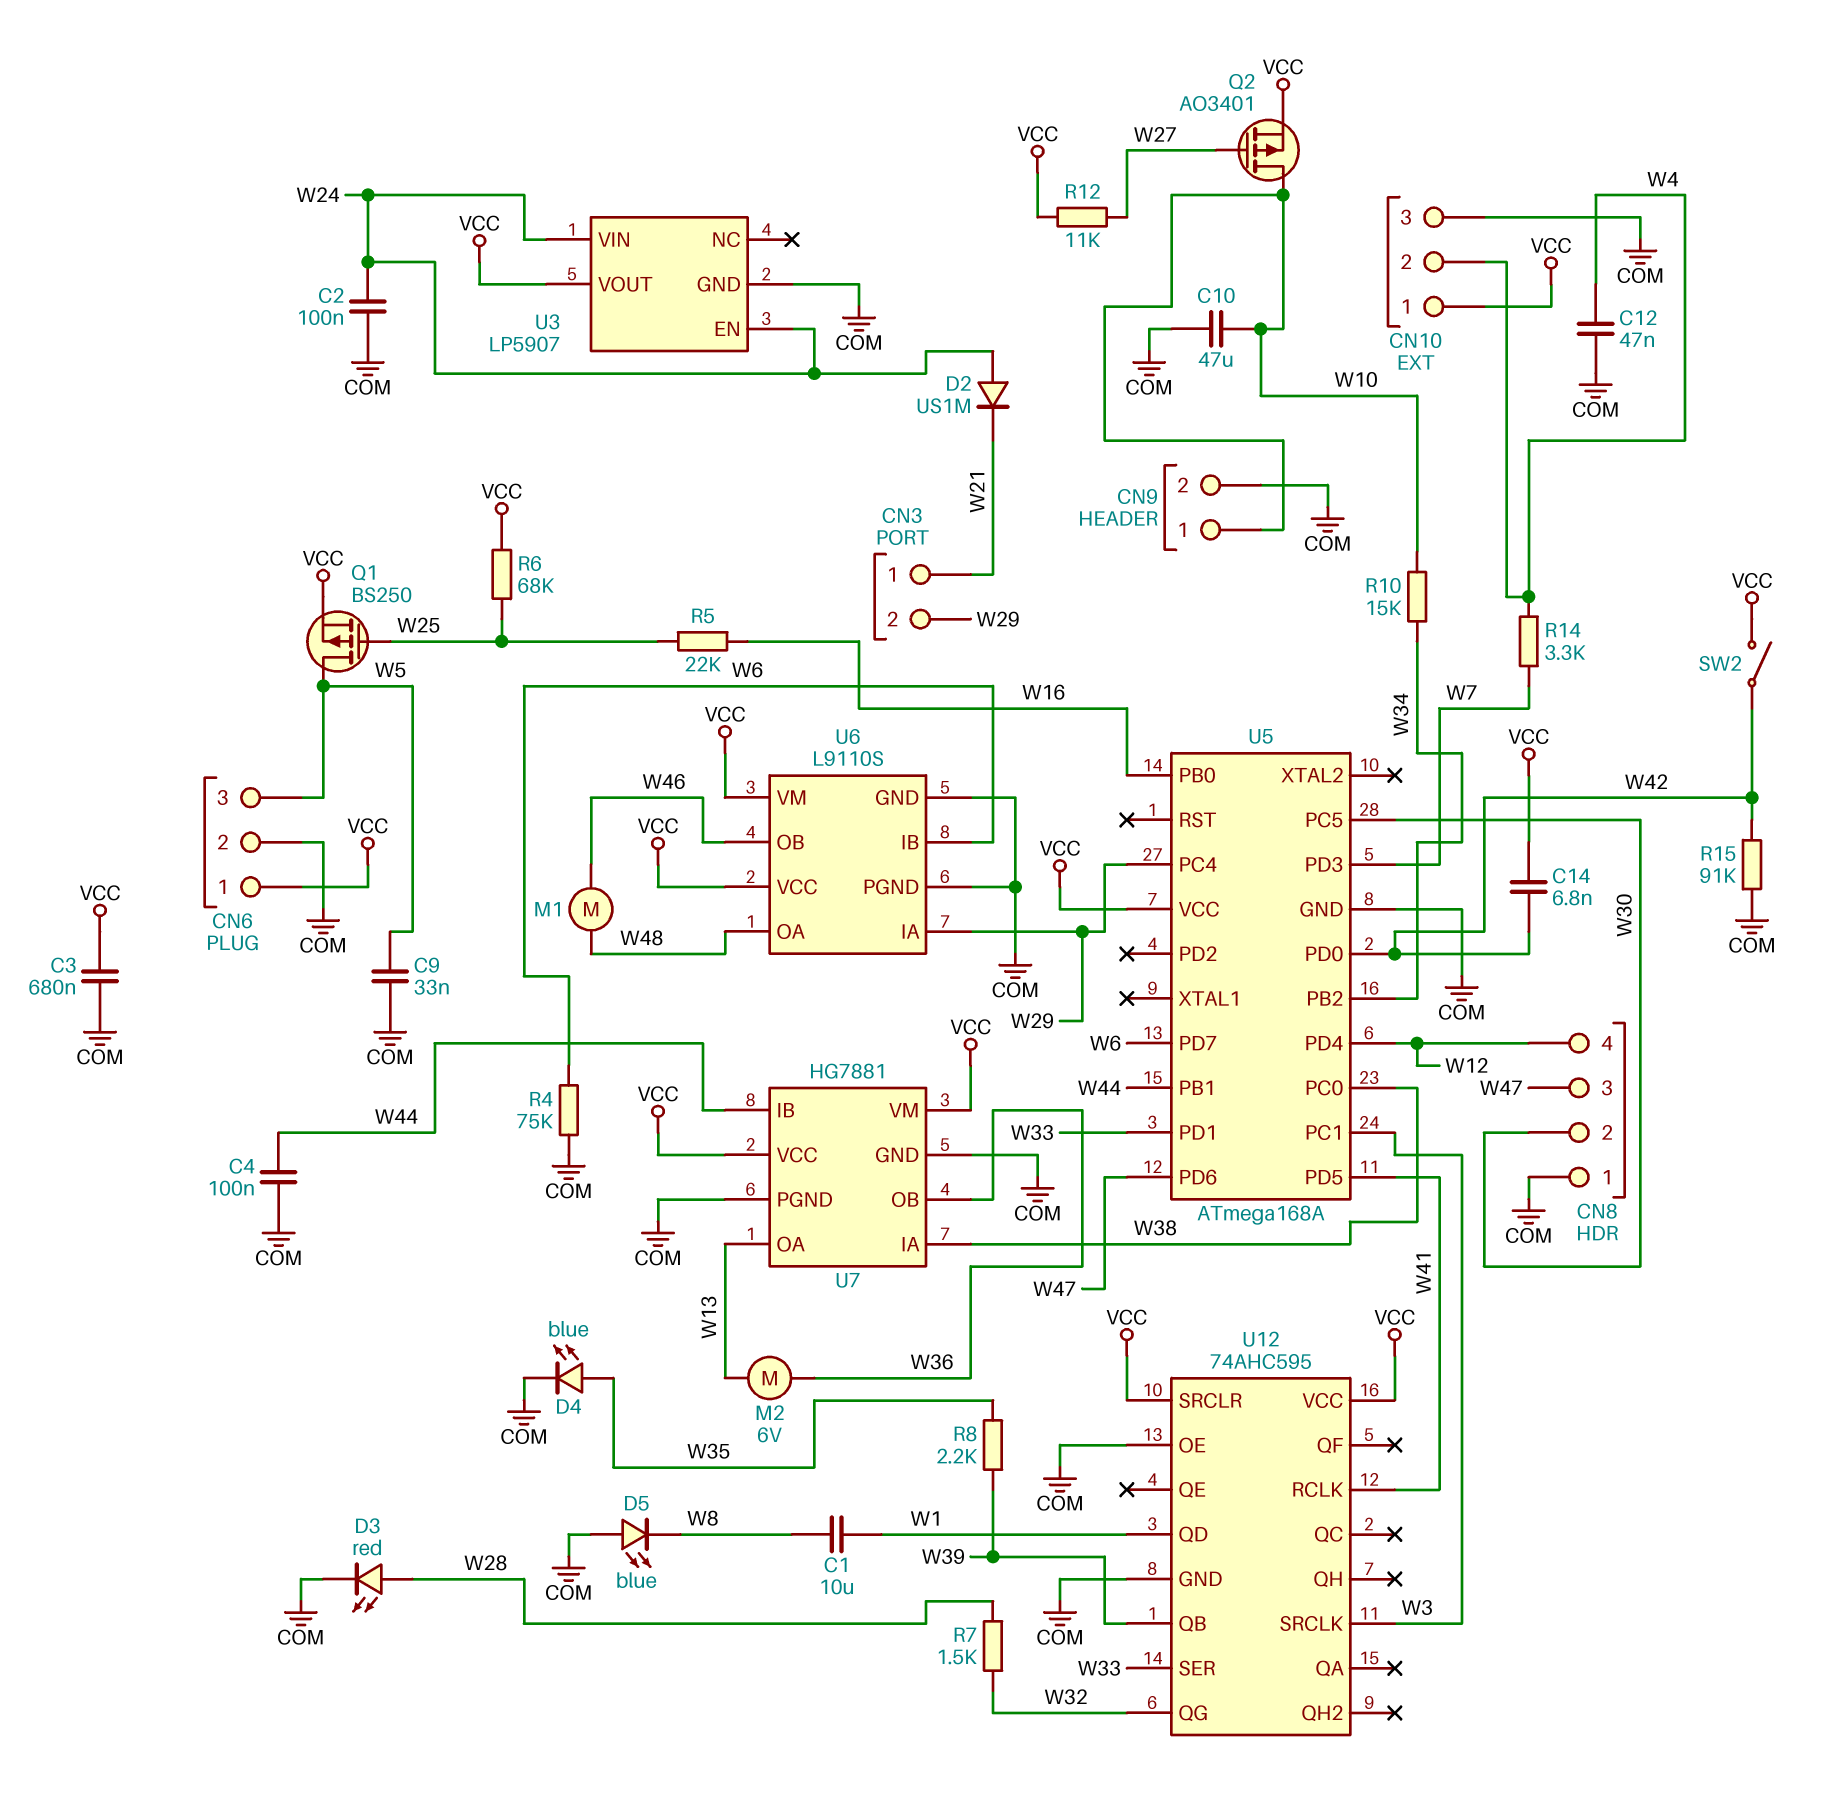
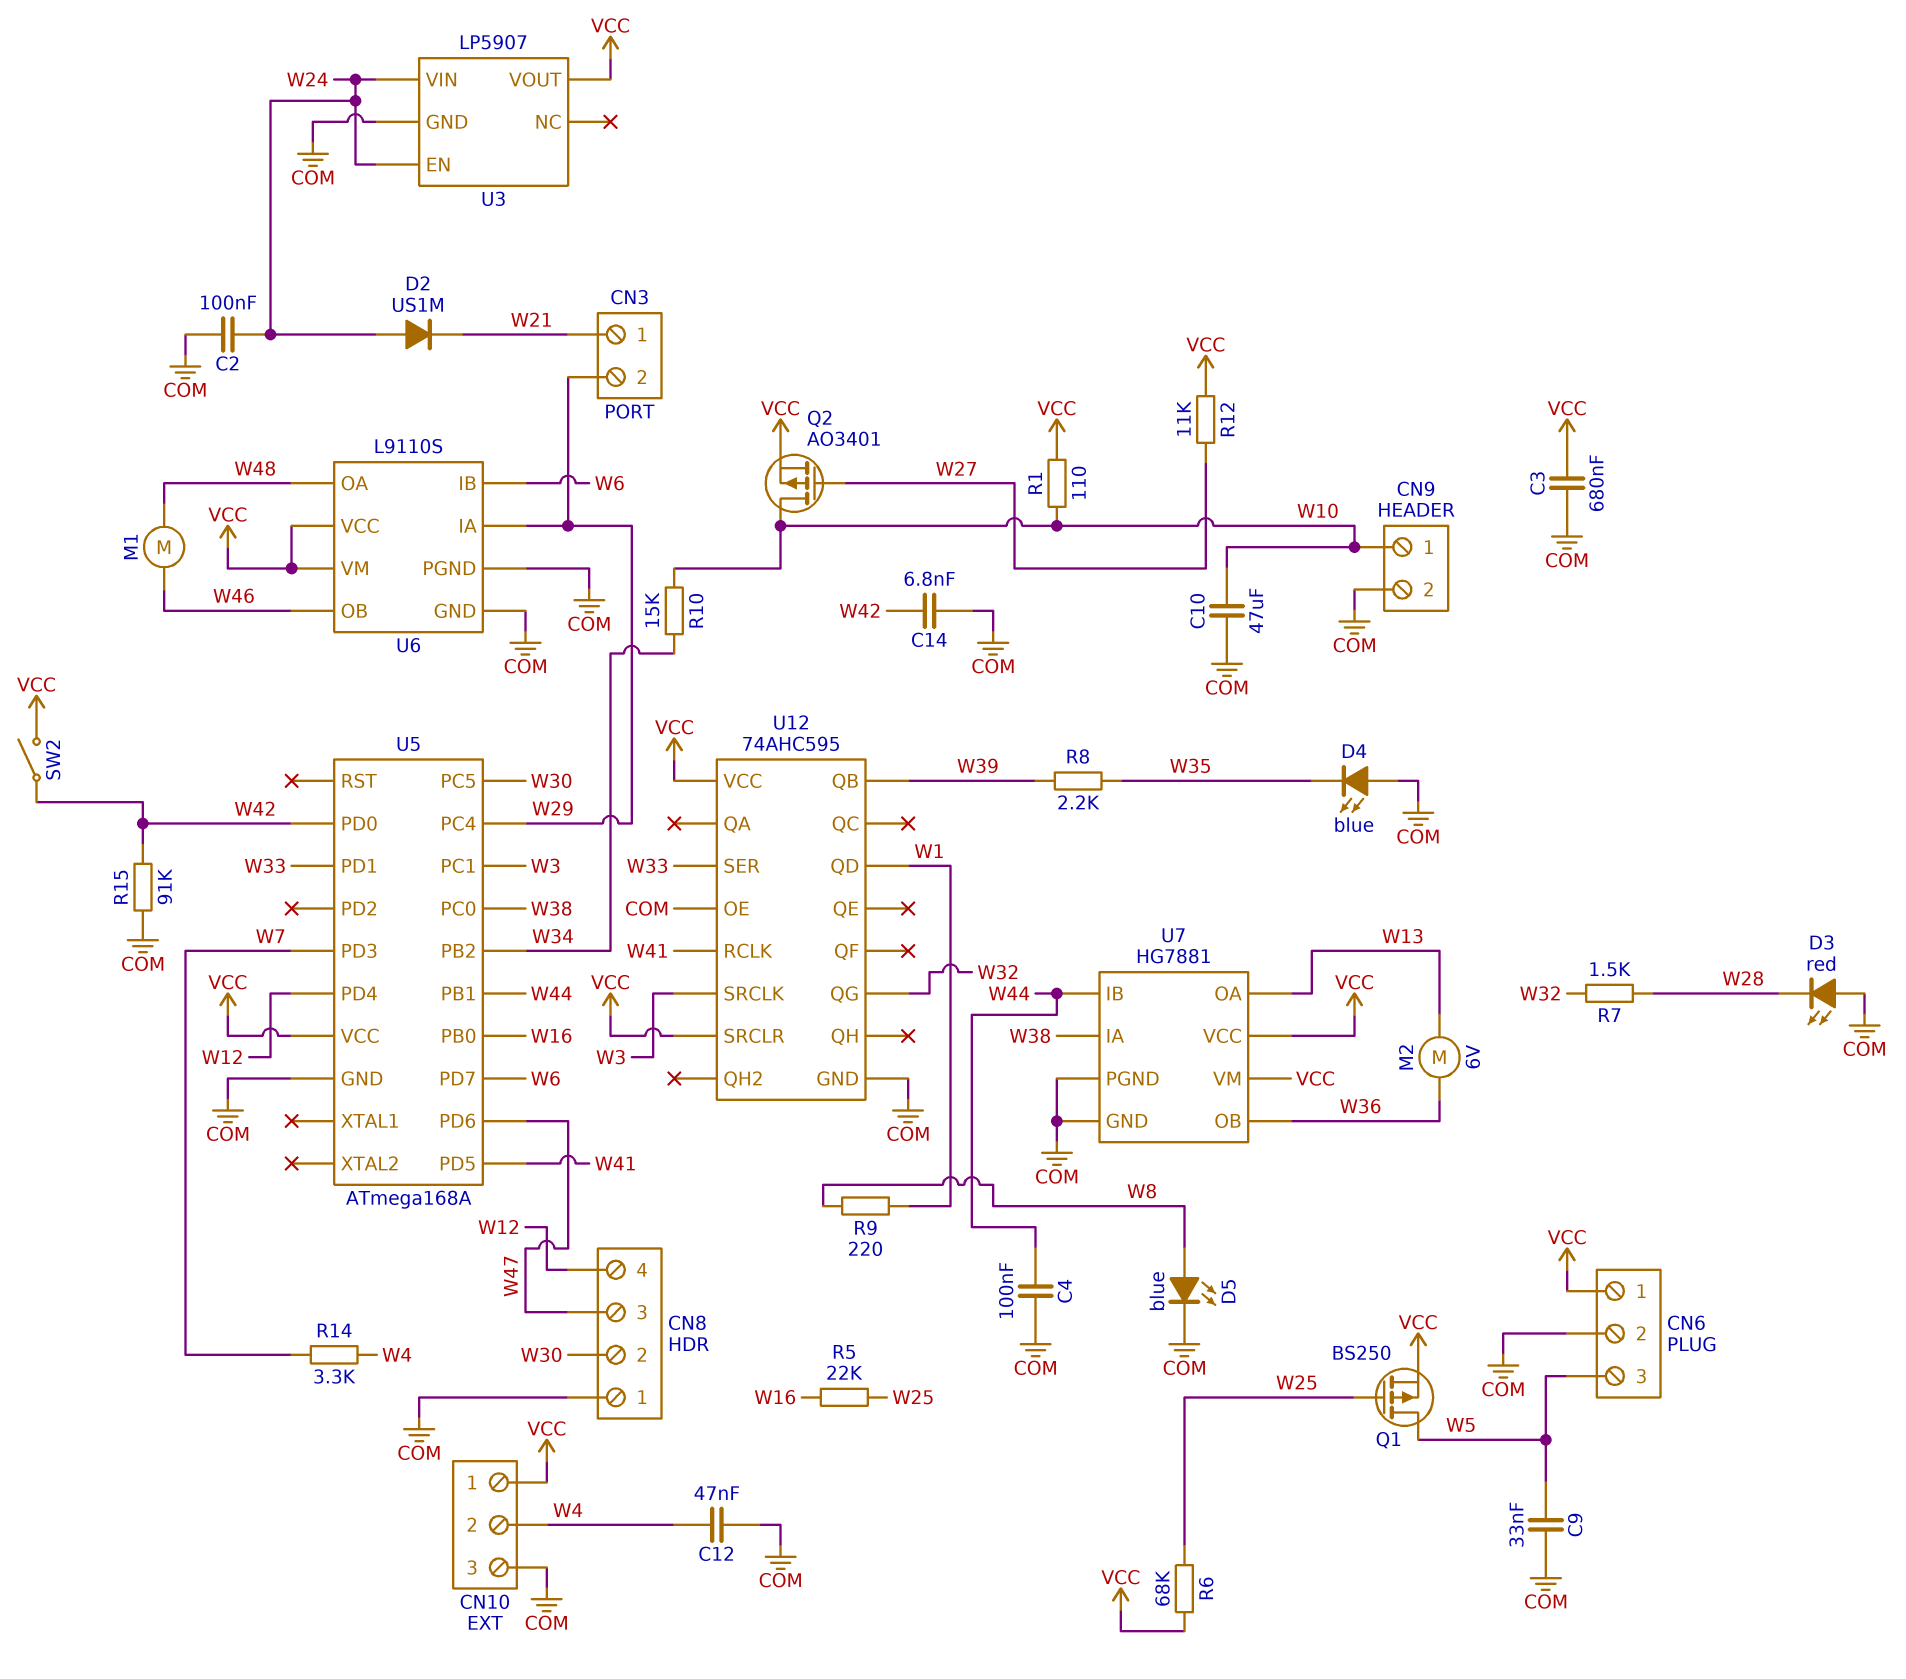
C1: 10uF (W1, W8) -> none
C14: 6.8nF (VCC, W42) -> 6.8nF (COM, W42)
D3: LED red (A W28, K COM) -> LED red (A COM, K W28)
D4: LED blue (A W35, K COM) -> LED blue (A COM, K W35)
D5: LED blue (A COM, K W8) -> LED blue (A W8, K COM)
R1: none -> 110 (VCC, W10)
R4: 75k (COM, W6) -> none
R9: none -> 220 (W1, W8)

